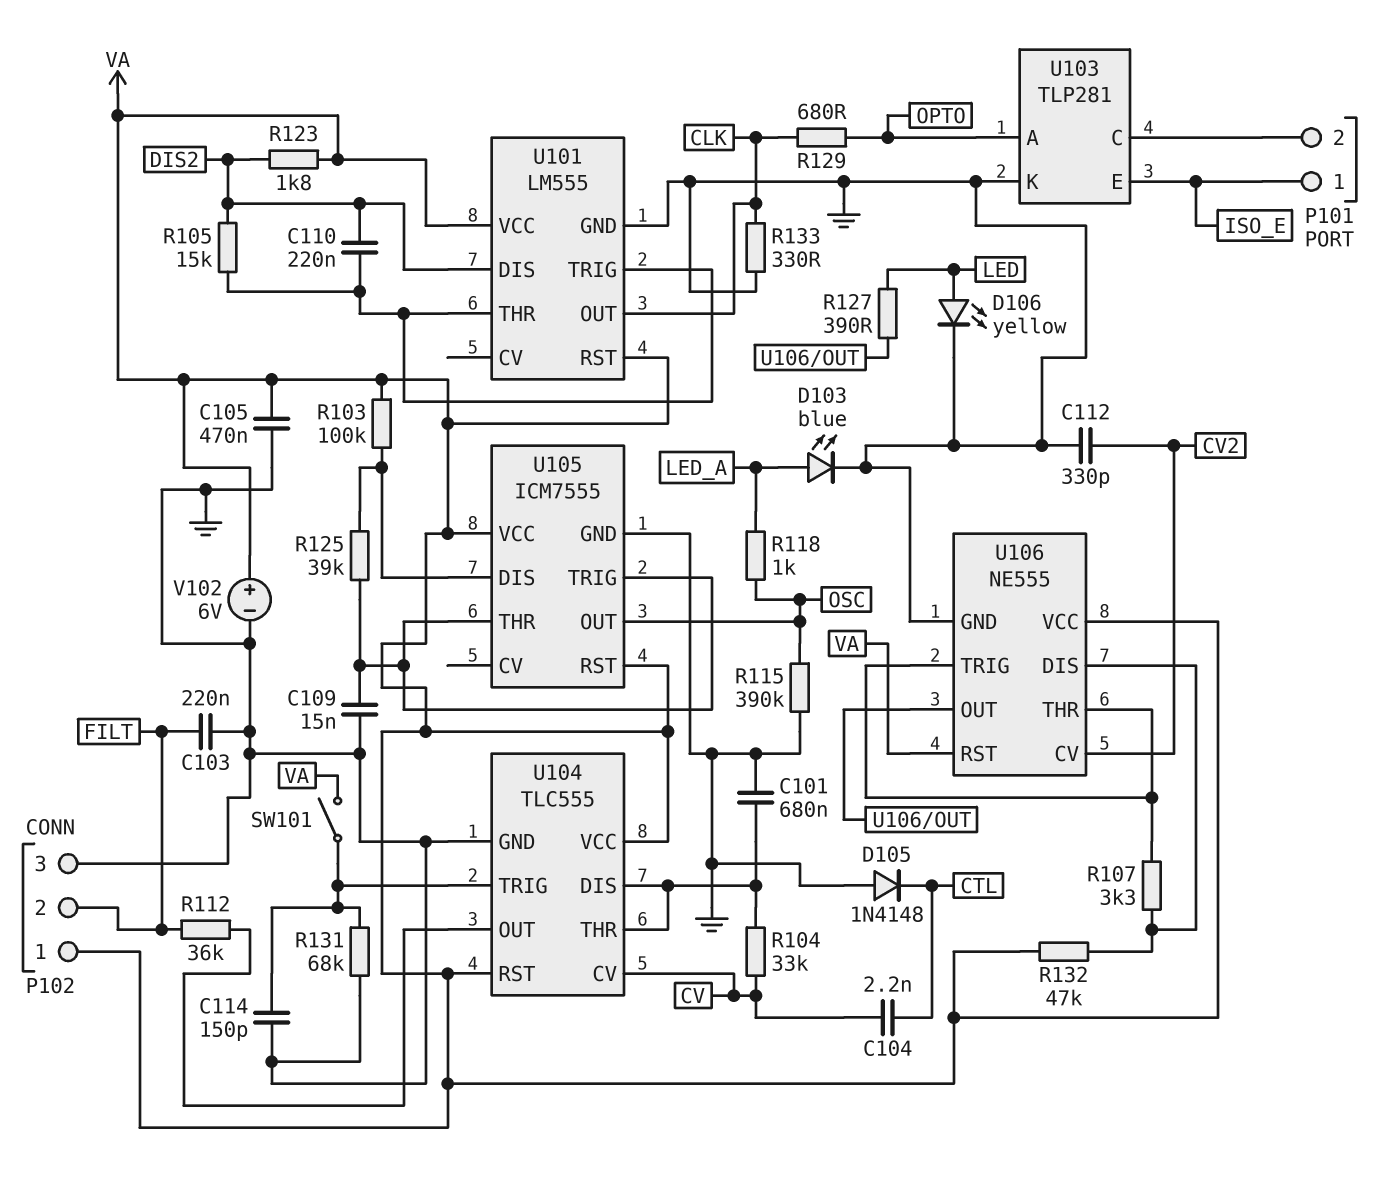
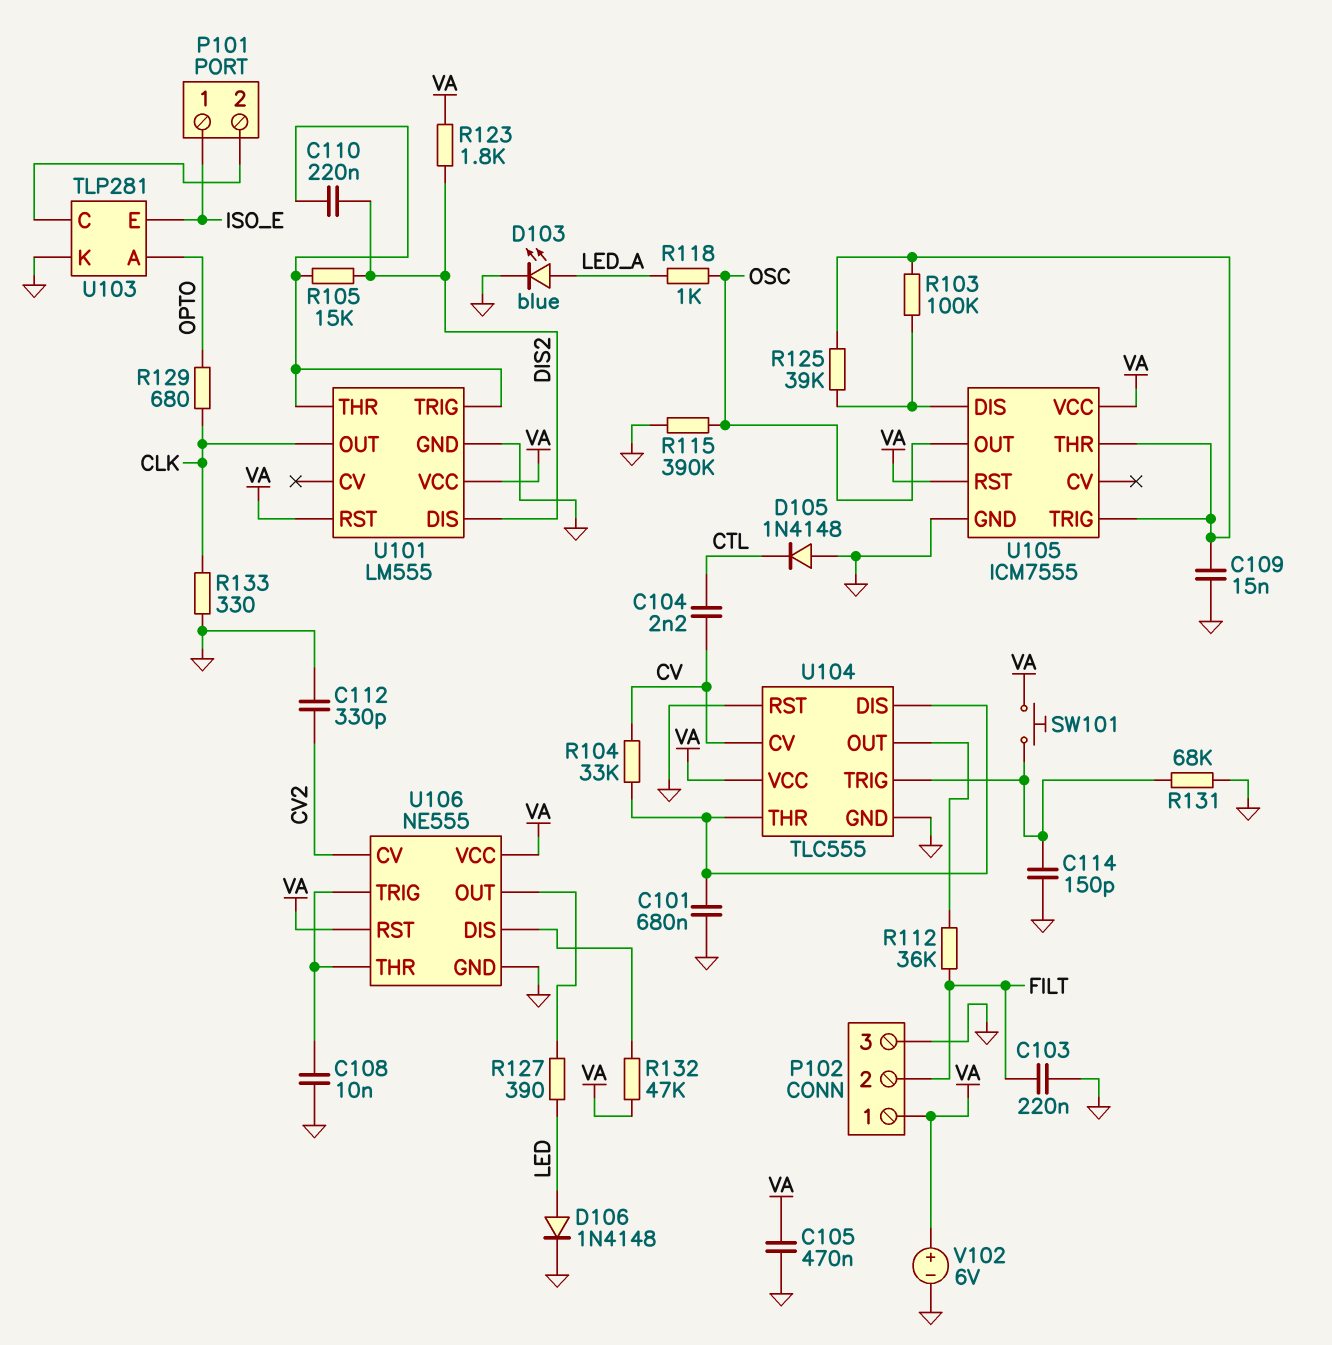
C108: none -> 10nF (GND, U106/THR)
D106: LED yellow (A LED, K GND) -> diode 1N4148 (A LED, K GND)
R103: 100k (U105/DIS, VA) -> 100k (U105/DIS, U105/THR)
R107: 3.3k (U106/DIS, U106/THR) -> none
SW101: switch (U104/TRIG, VA) -> button (U104/TRIG, VA)
U104 pin RST: VA -> GND

